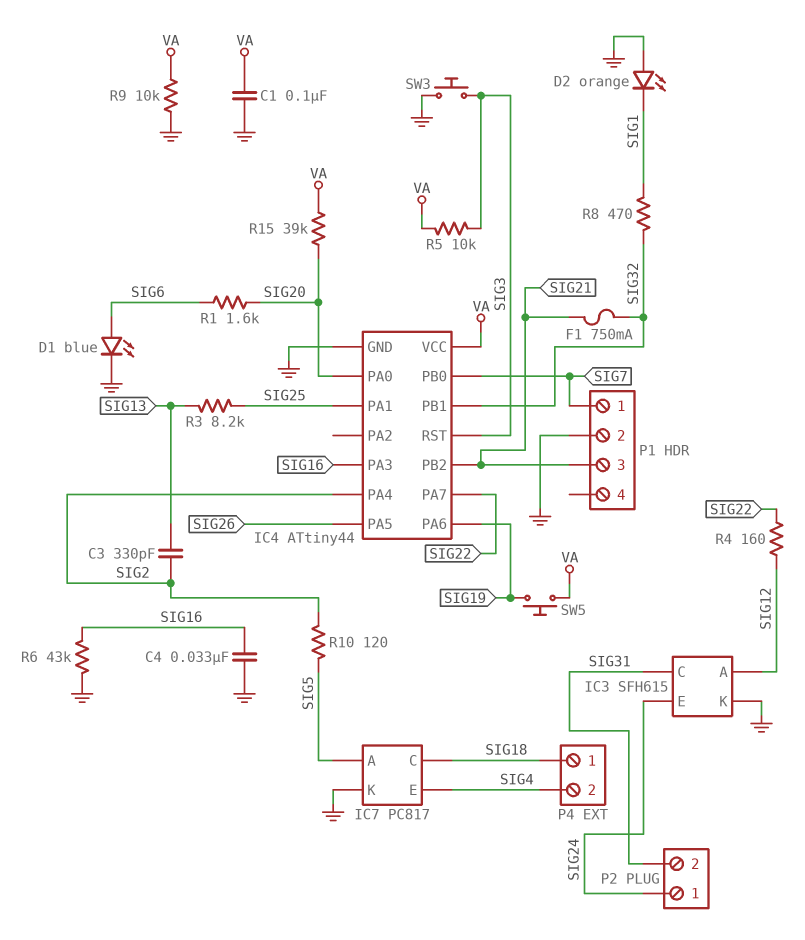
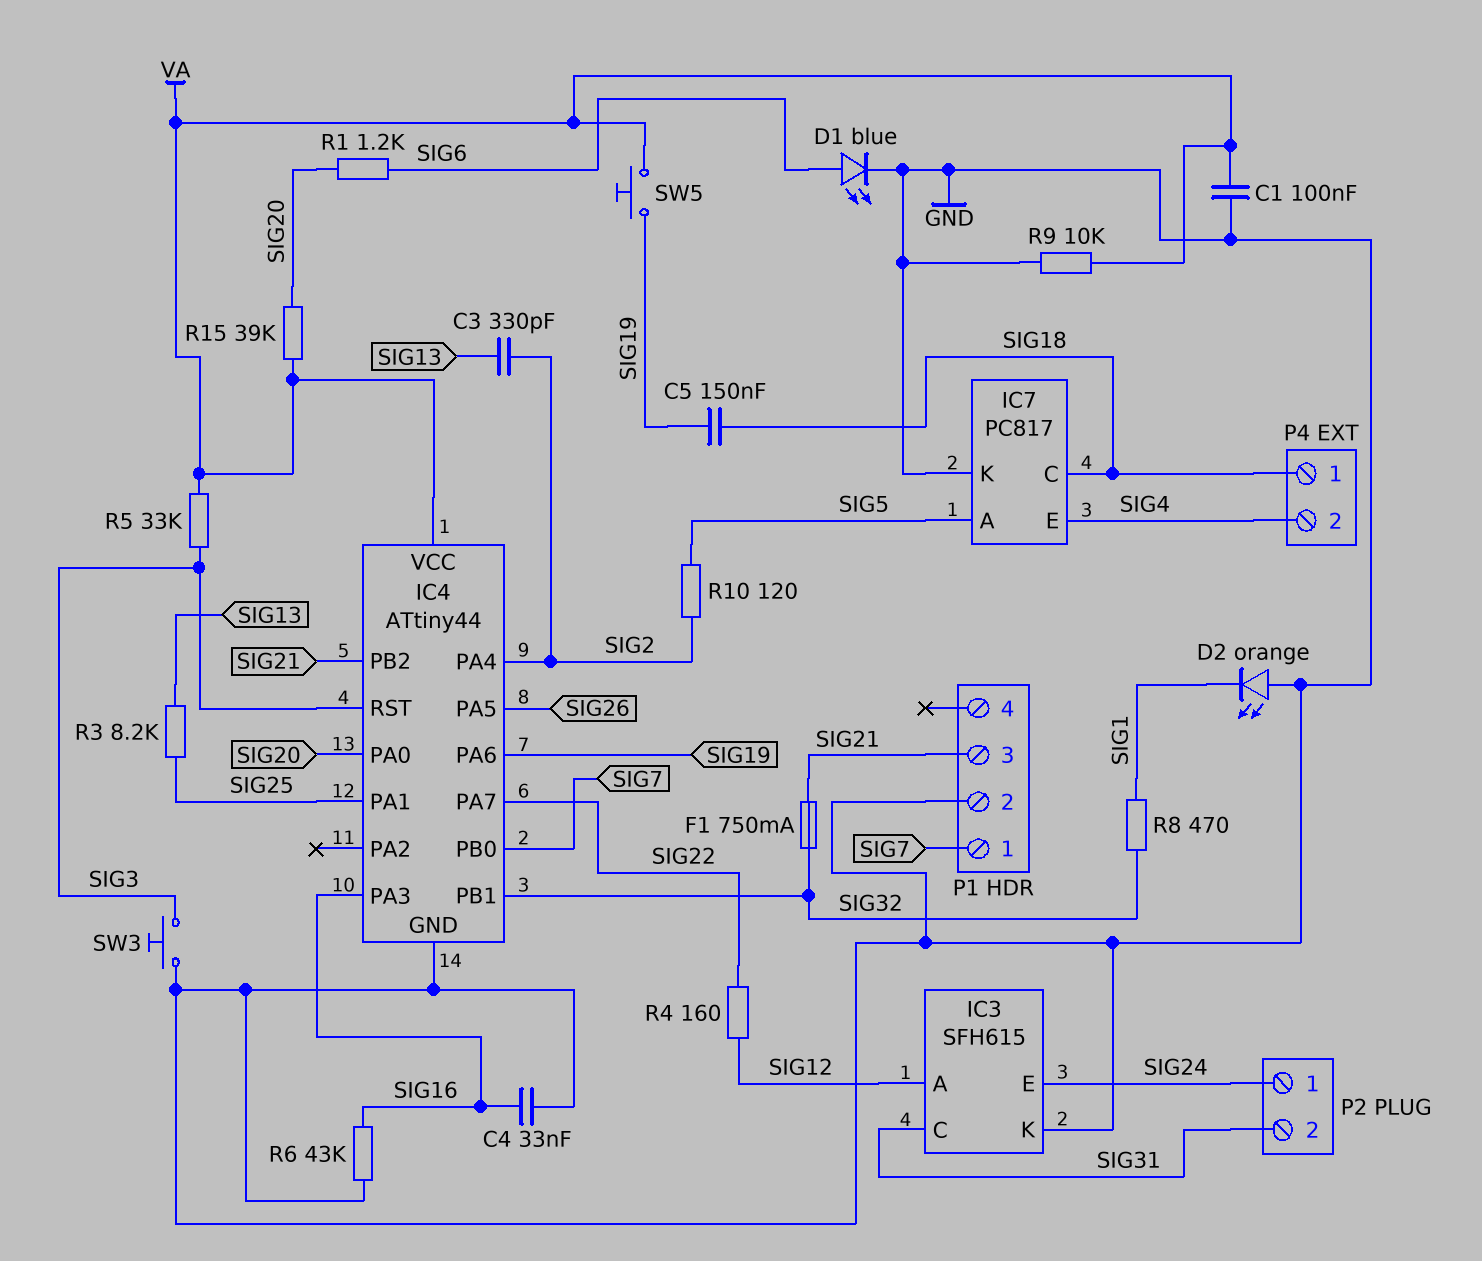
C5: none -> 150nF (SIG18, SIG19)
R1: 1.6k (SIG6, SIG20) -> 1.2k (SIG6, SIG20)
R5: 10k (SIG3, VA) -> 33k (SIG3, VA)

